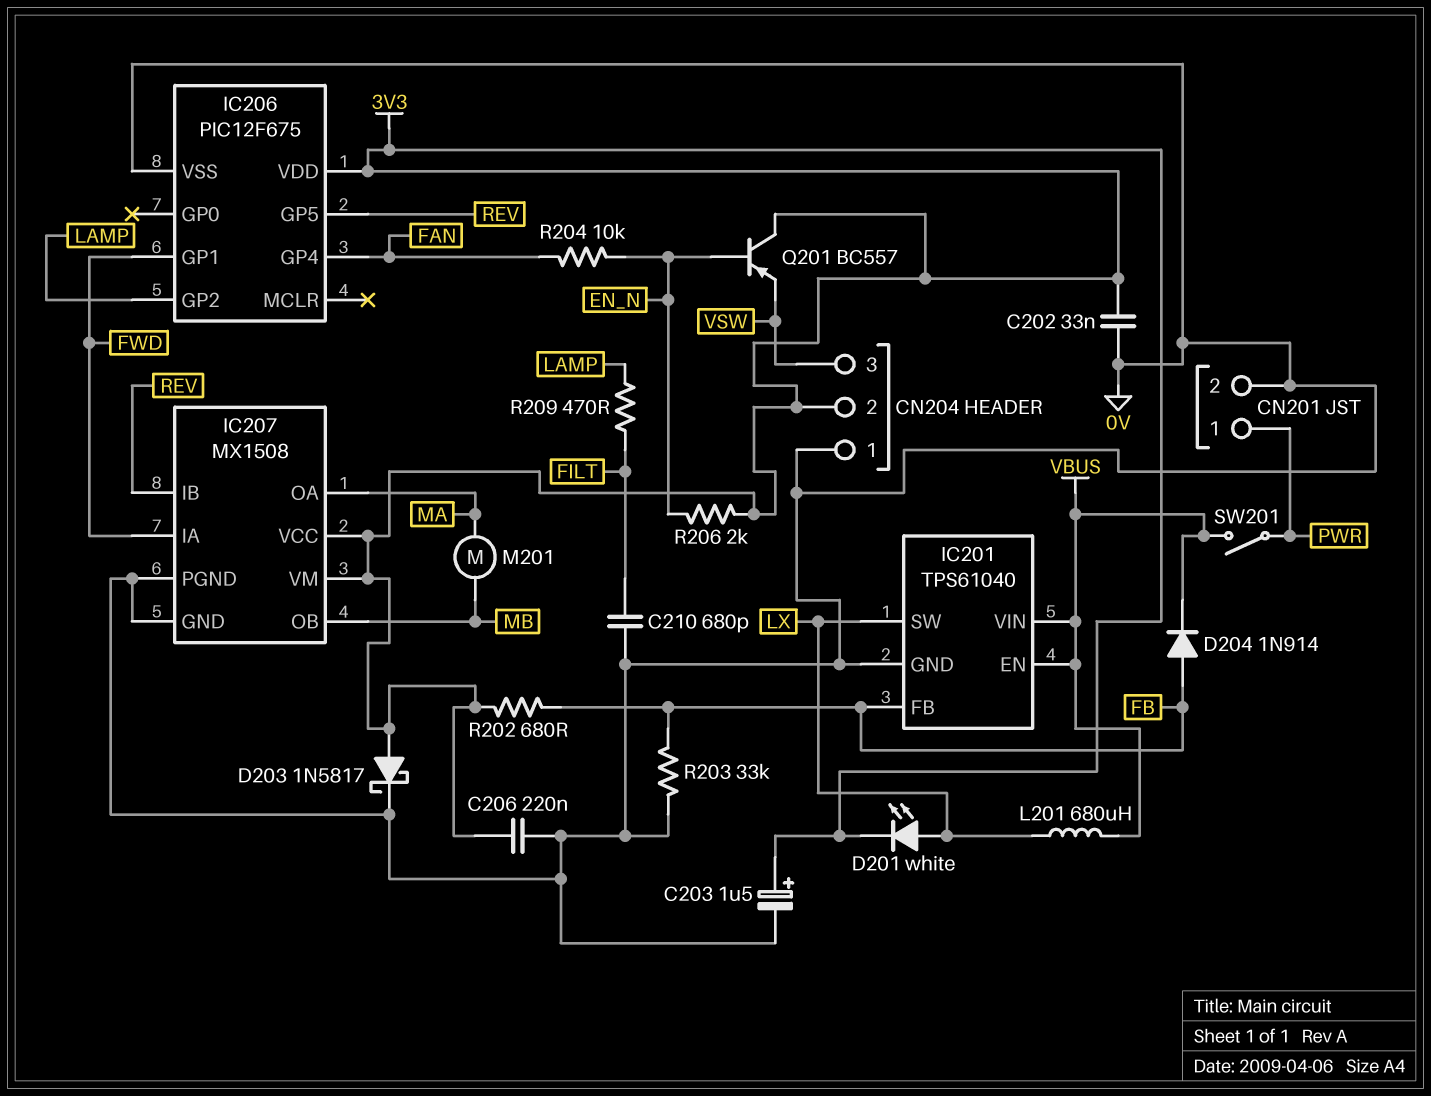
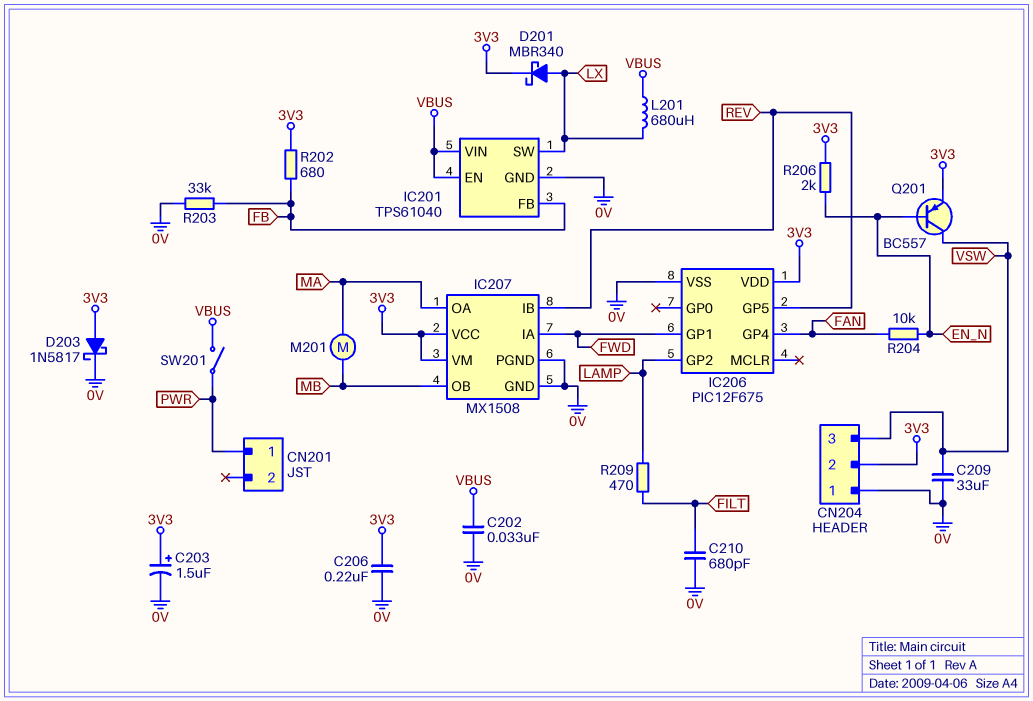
C202: 33nF (0V, 3V3) -> 33nF (0V, VBUS)
C209: none -> 33uF (0V, VSW)
CN201 pin 2: 0V -> none
D201: LED white (A LX, K 3V3) -> schottky MBR340 (A LX, K 3V3)
D204: diode 1N914 (A FB, K VBUS) -> none
Q201: PNP BC557 (B EN_N, C 3V3, E VSW) -> PNP BC557 (B EN_N, C VSW, E 3V3)

